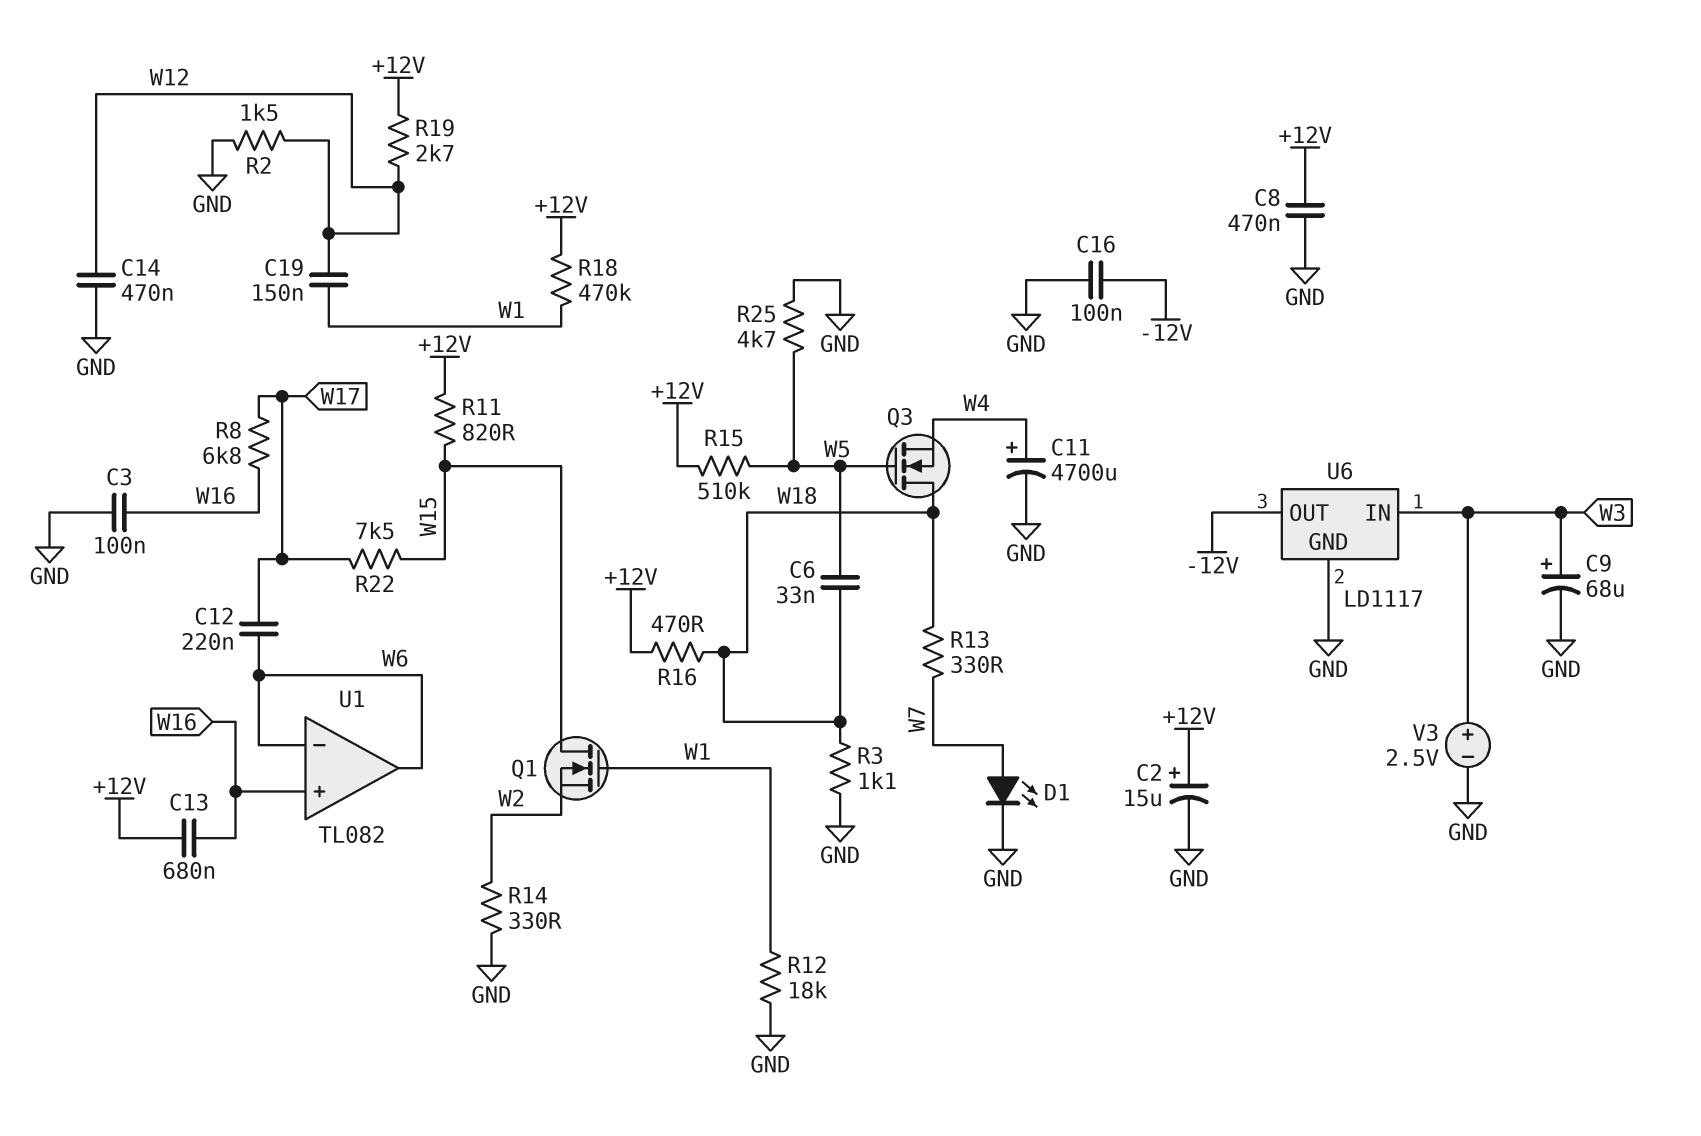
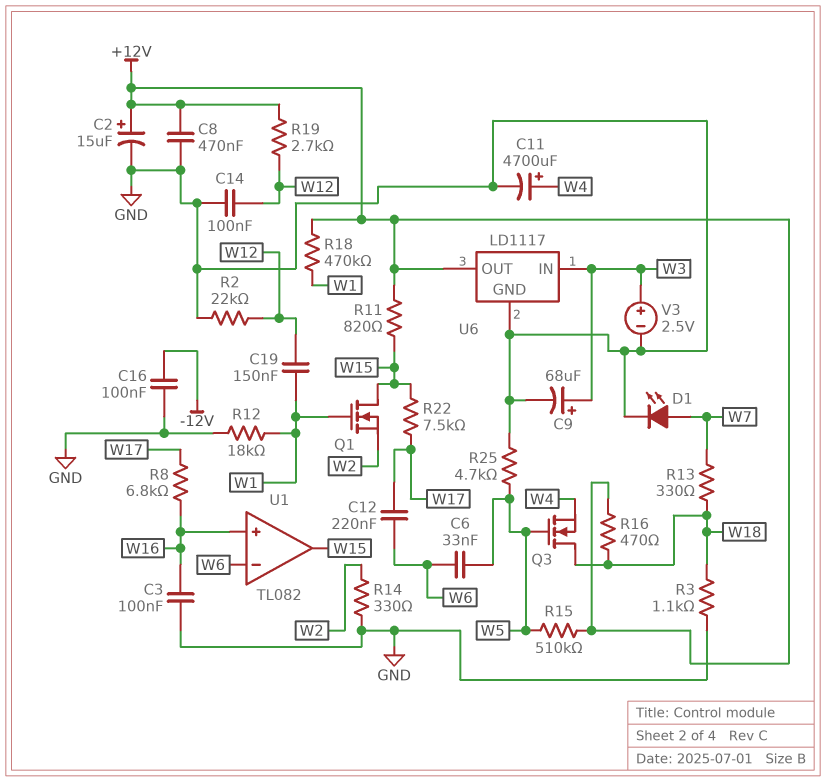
C6: 33nF (W5, W18) -> 33nF (W5, W6)
C13: 680nF (+12V, W16) -> none
C14: 470nF (GND, W12) -> 100nF (GND, W12)
R2: 1.5k (GND, W12) -> 22k (GND, W12)
U1 pin out: W6 -> W15
U6 pin OUT: -12V -> +12V

